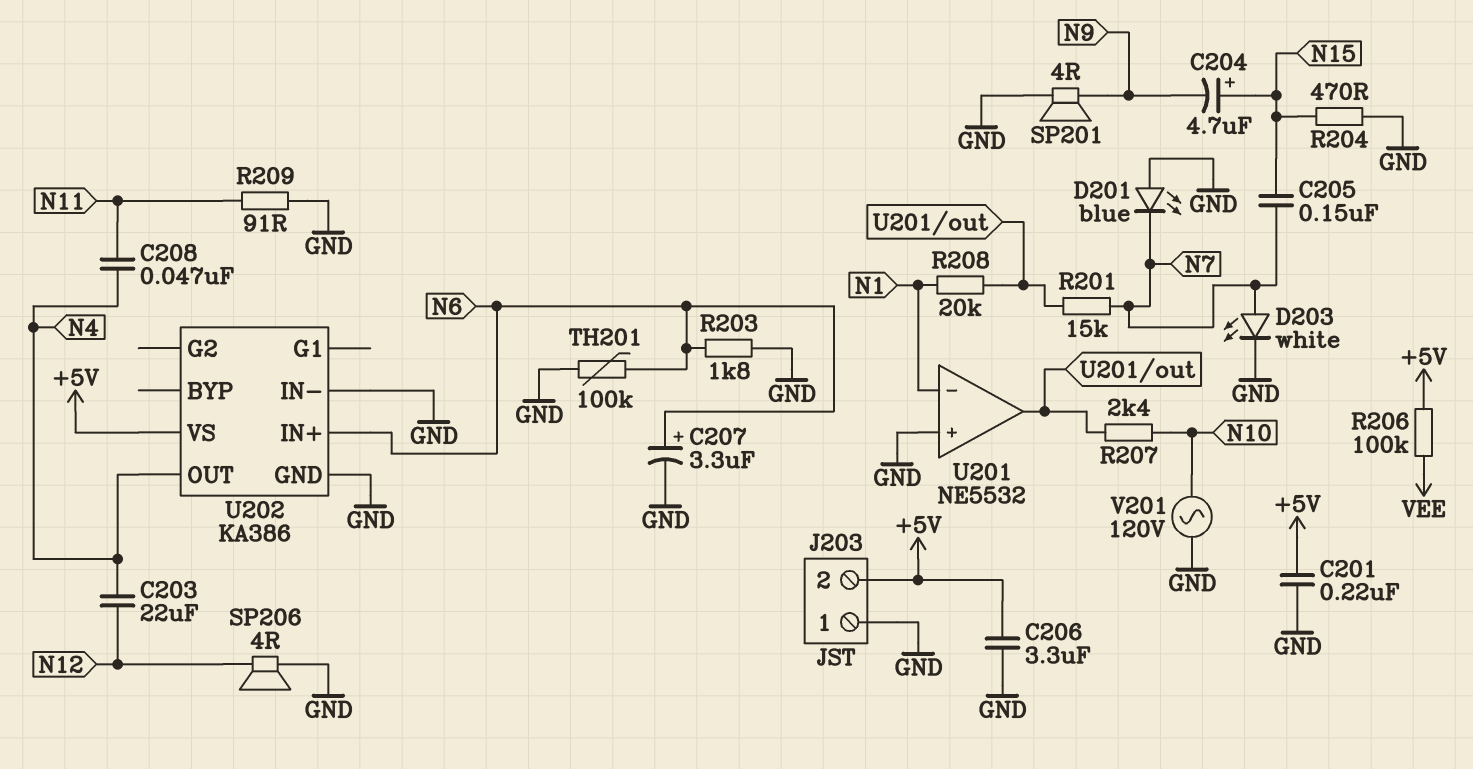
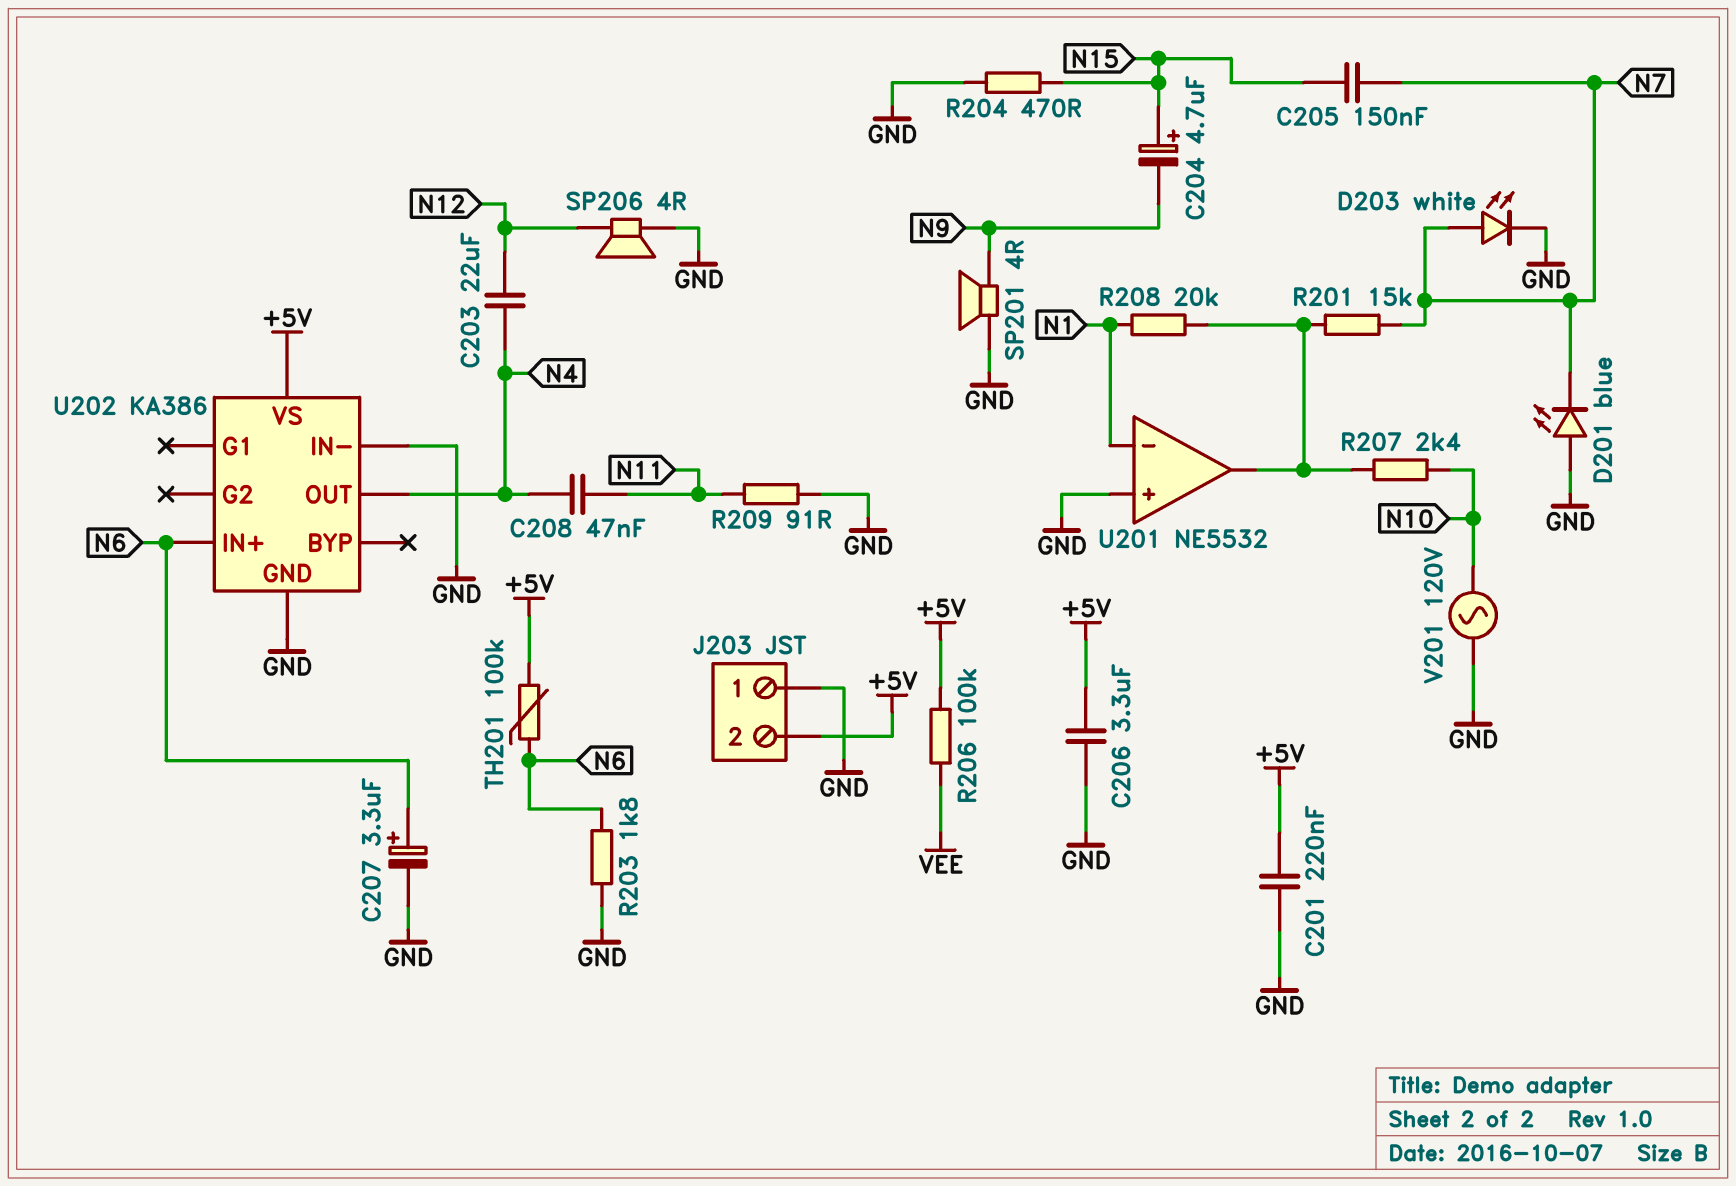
TH201: 100k (GND, N6) -> 100k (+5V, N6)

